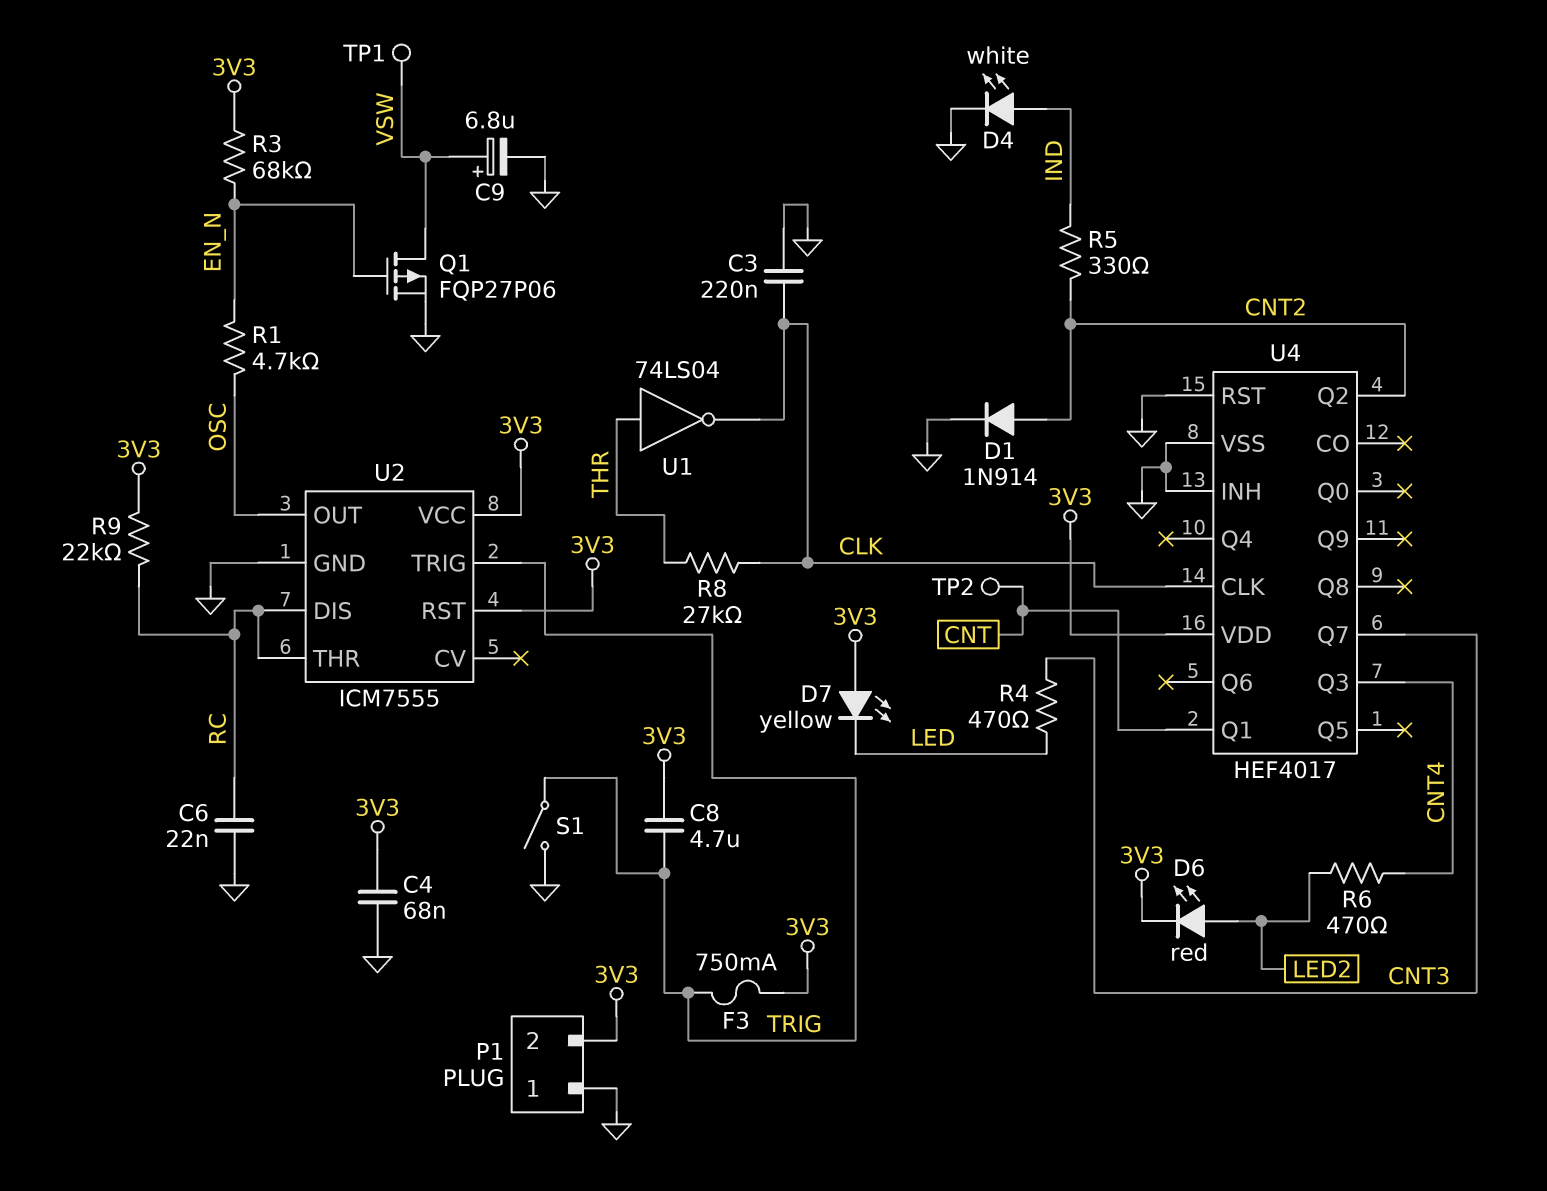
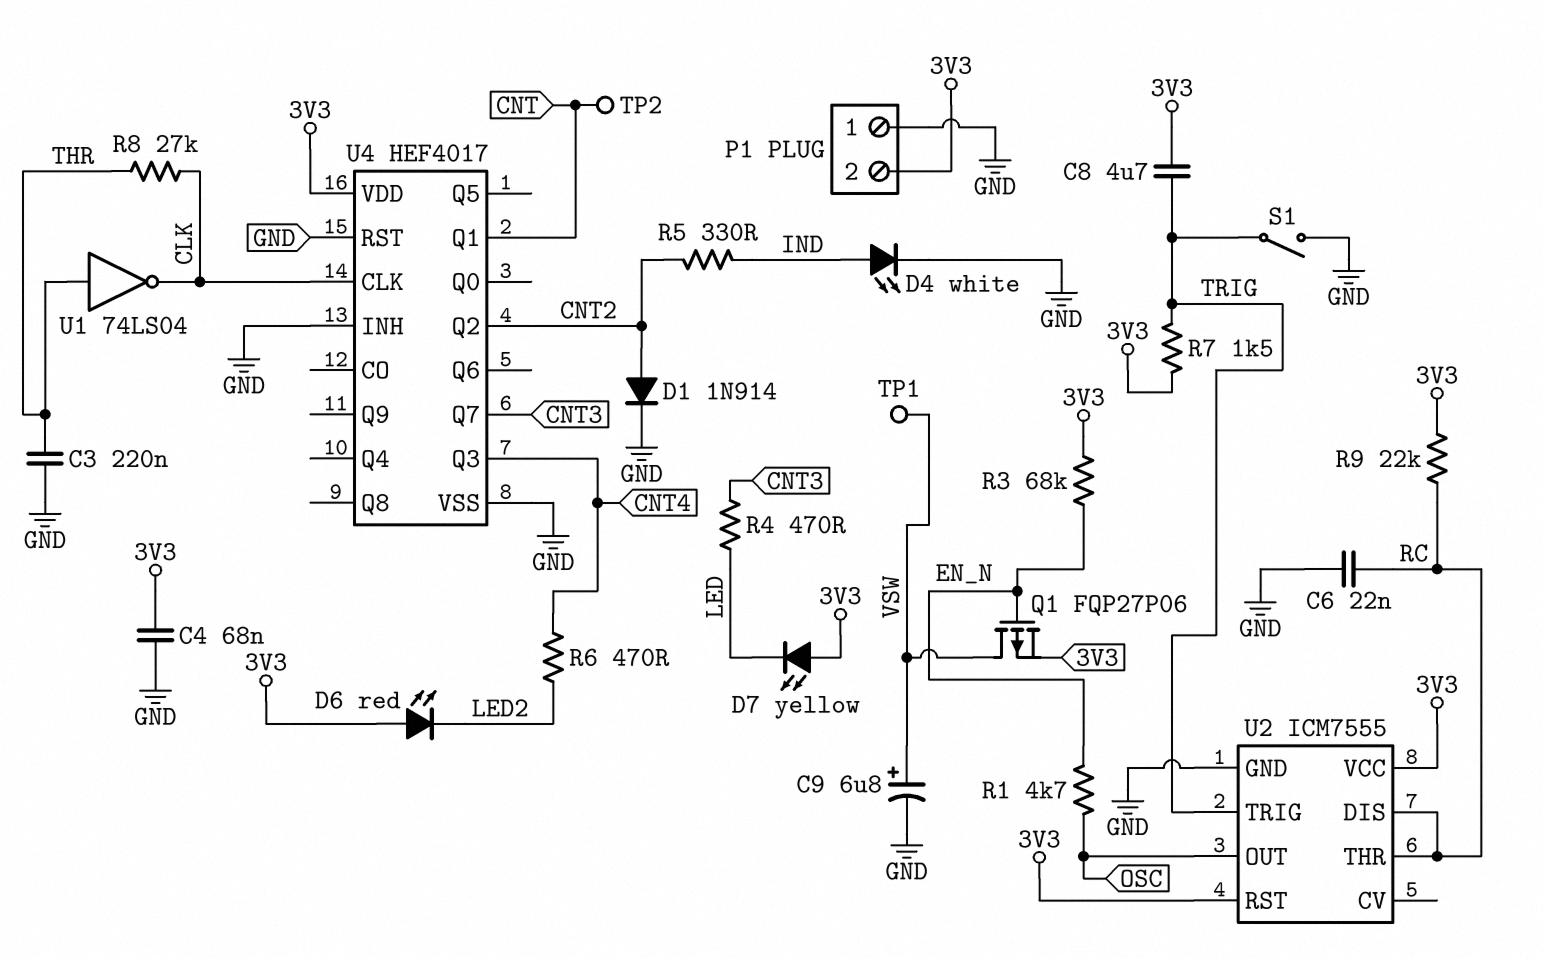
C3: 220nF (CLK, GND) -> 220nF (GND, THR)
D6: LED red (A LED2, K 3V3) -> LED red (A 3V3, K LED2)
F3: 750mA (3V3, TRIG) -> none
Q1: PMOS FQP27P06 (G EN_N, D VSW, S GND) -> PMOS FQP27P06 (G EN_N, D VSW, S 3V3)
R7: none -> 1.5k (3V3, TRIG)

